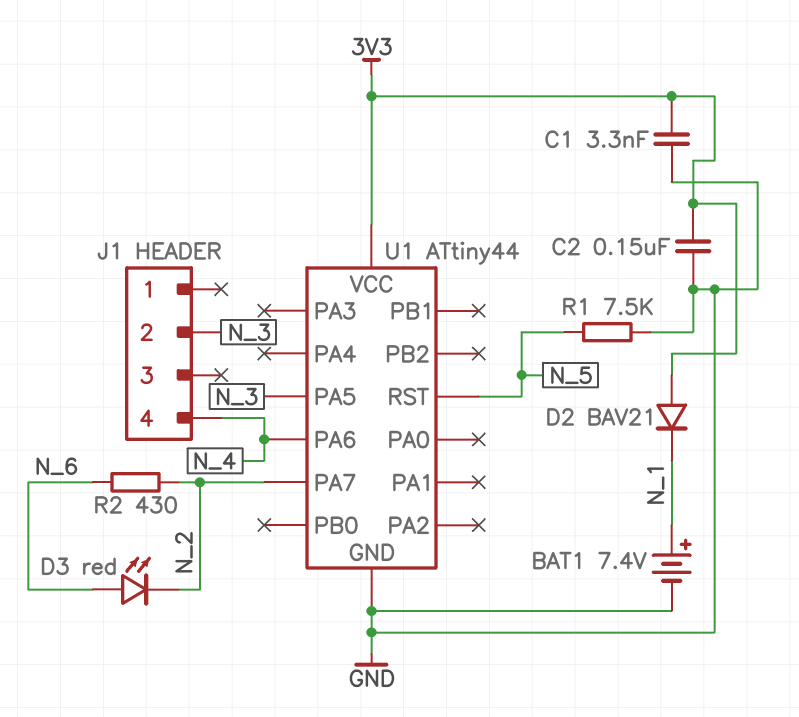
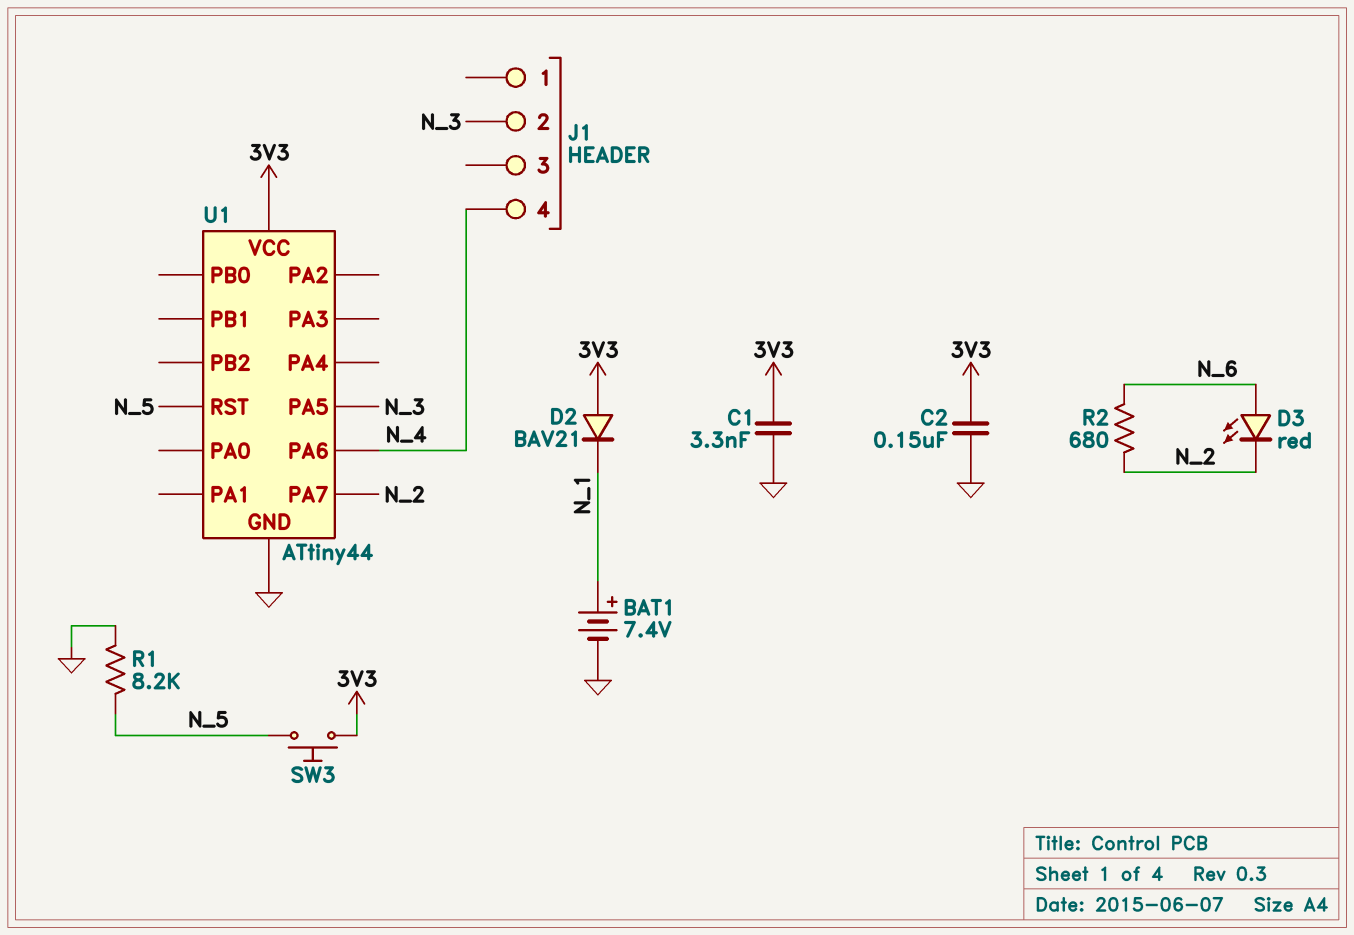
R1: 7.5k (GND, N_5) -> 8.2k (GND, N_5)
R2: 430 (N_2, N_6) -> 680 (N_2, N_6)
SW3: none -> button (3V3, N_5)

